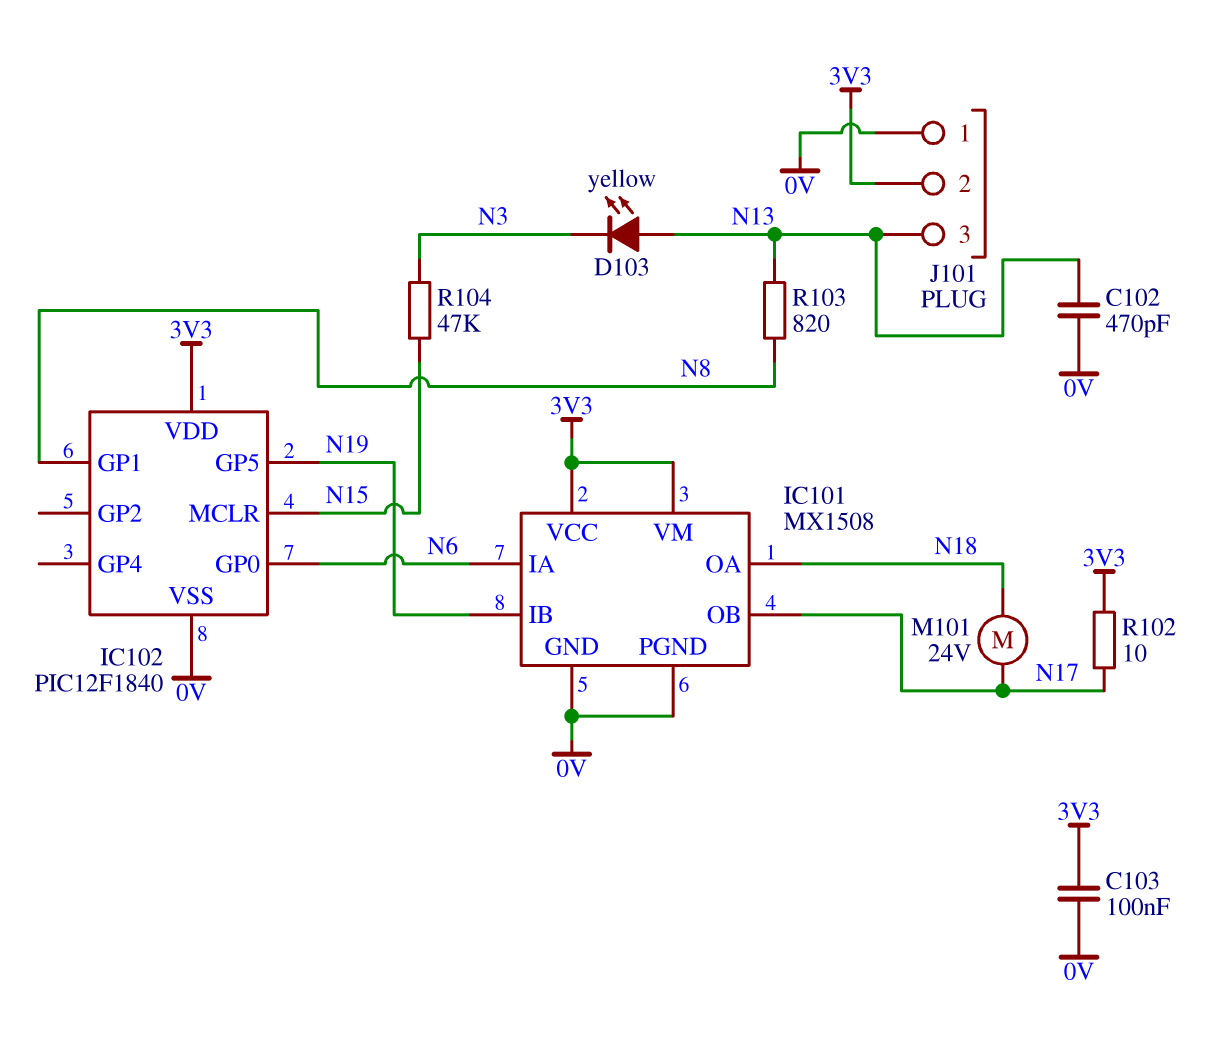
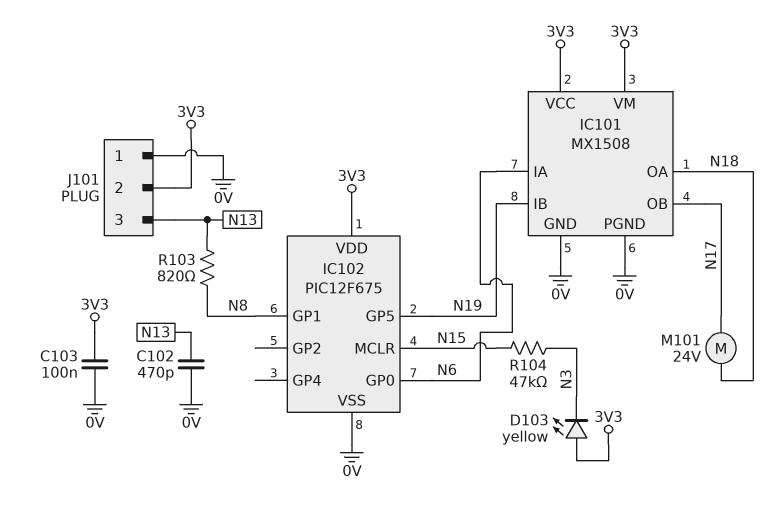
D103: LED yellow (A N13, K N3) -> LED yellow (A 3V3, K N3)
IC102: PIC12F1840 -> PIC12F675
R102: 10 (3V3, N17) -> none

